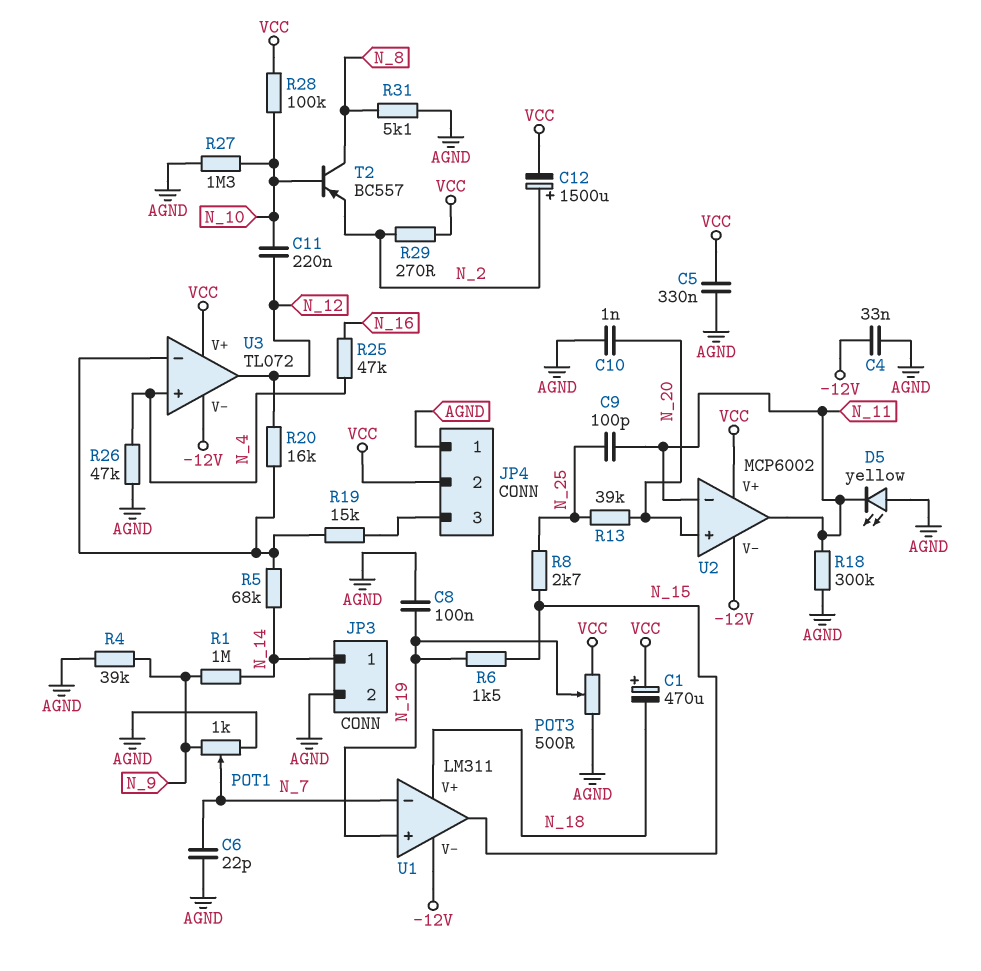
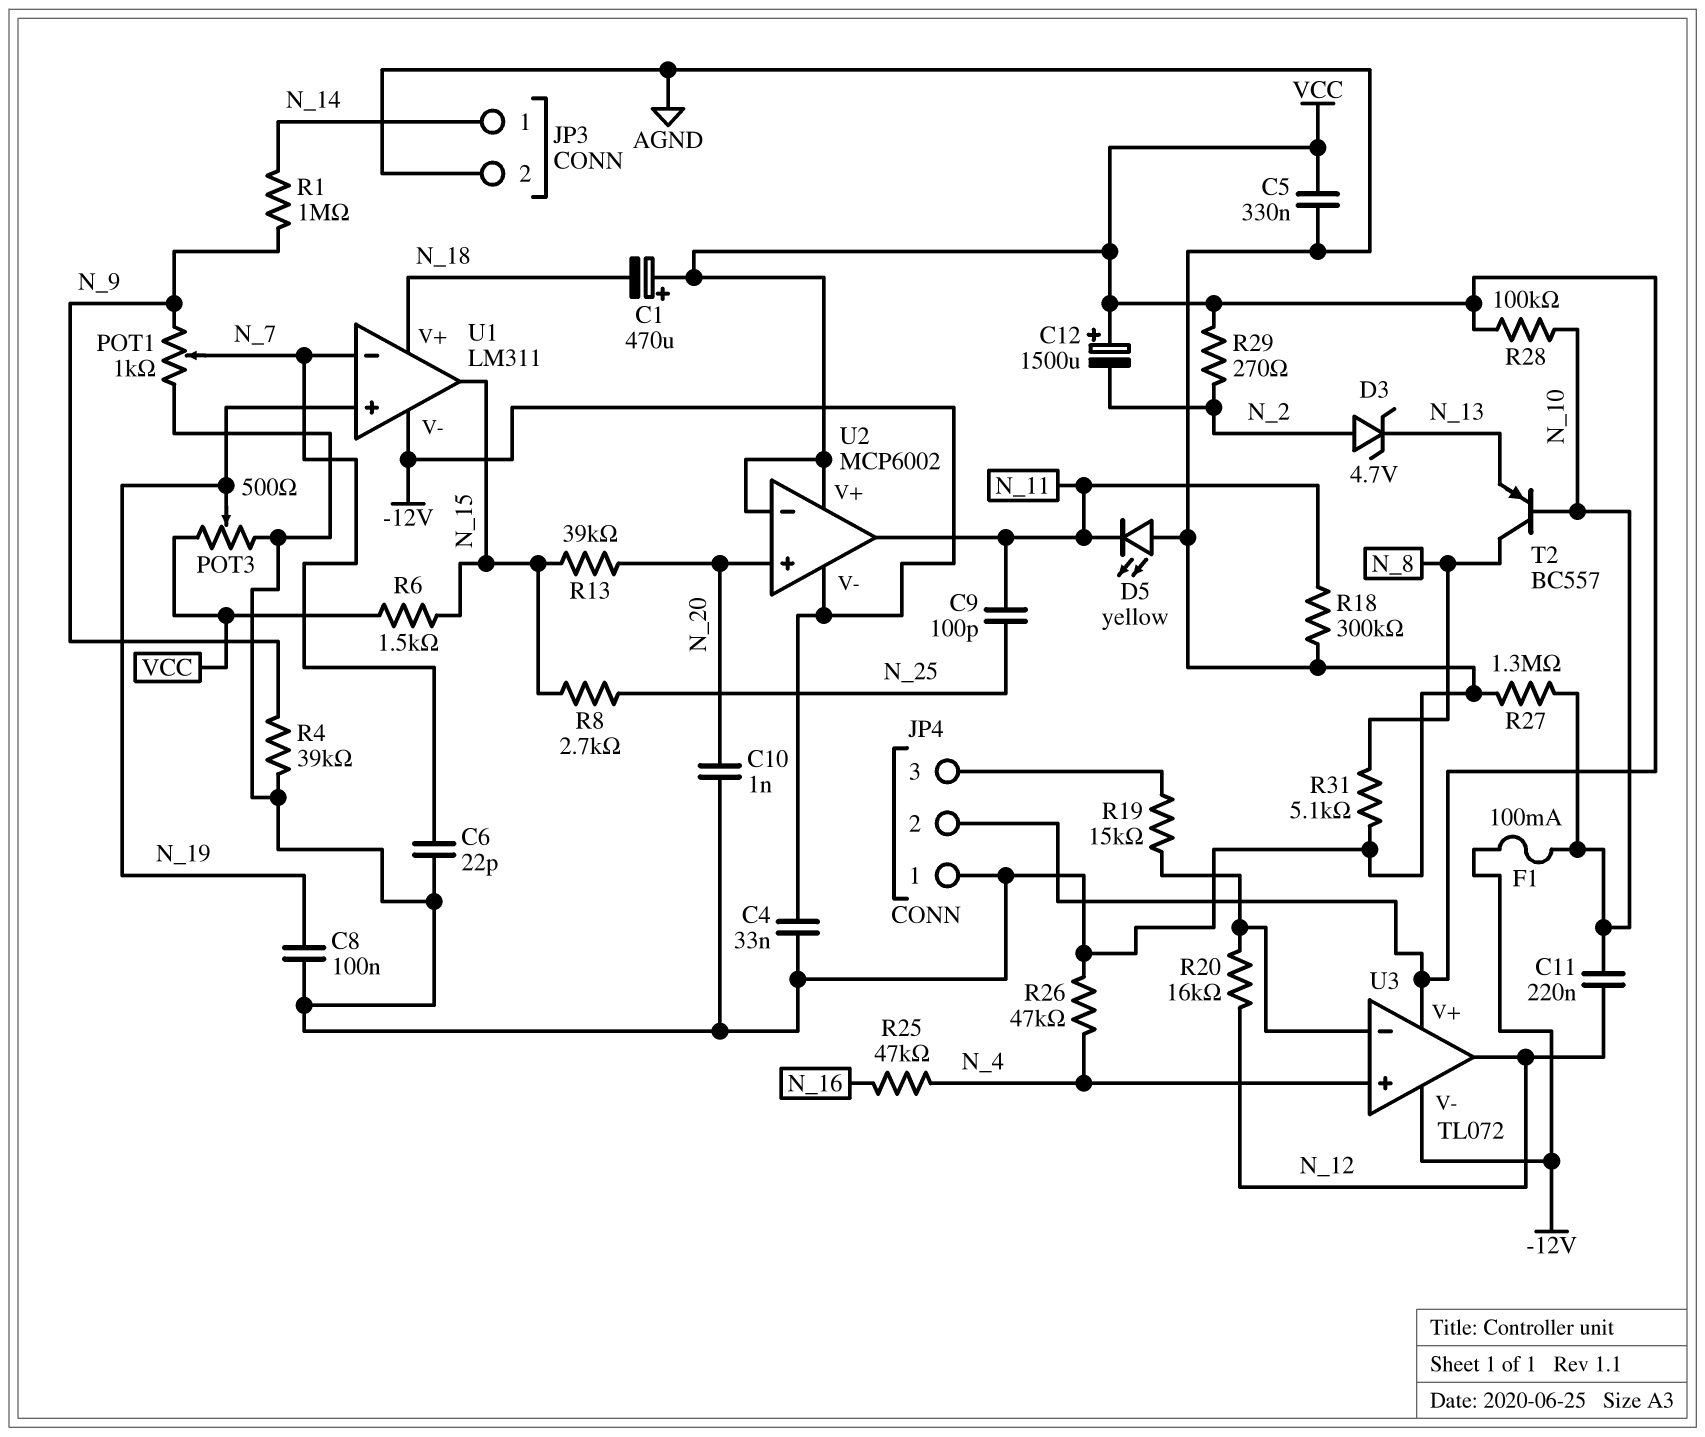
C12: 1500uF (plus N_2, minus VCC) -> 1500uF (plus VCC, minus N_2)
D3: none -> zener 4.7V (A N_2, K N_13)
F1: none -> 100mA (-12V, N_10)
R5: 68k (N_14, U3/in-) -> none
R6: 1.5k (N_15, N_19) -> 1.5k (N_15, VCC)
R13: 39k (N_20, N_25) -> 39k (N_15, N_20)
T2: PNP BC557 (B N_10, C N_8, E N_2) -> PNP BC557 (B N_10, C N_8, E N_13)
U2 pin in-: N_11 -> VCC

